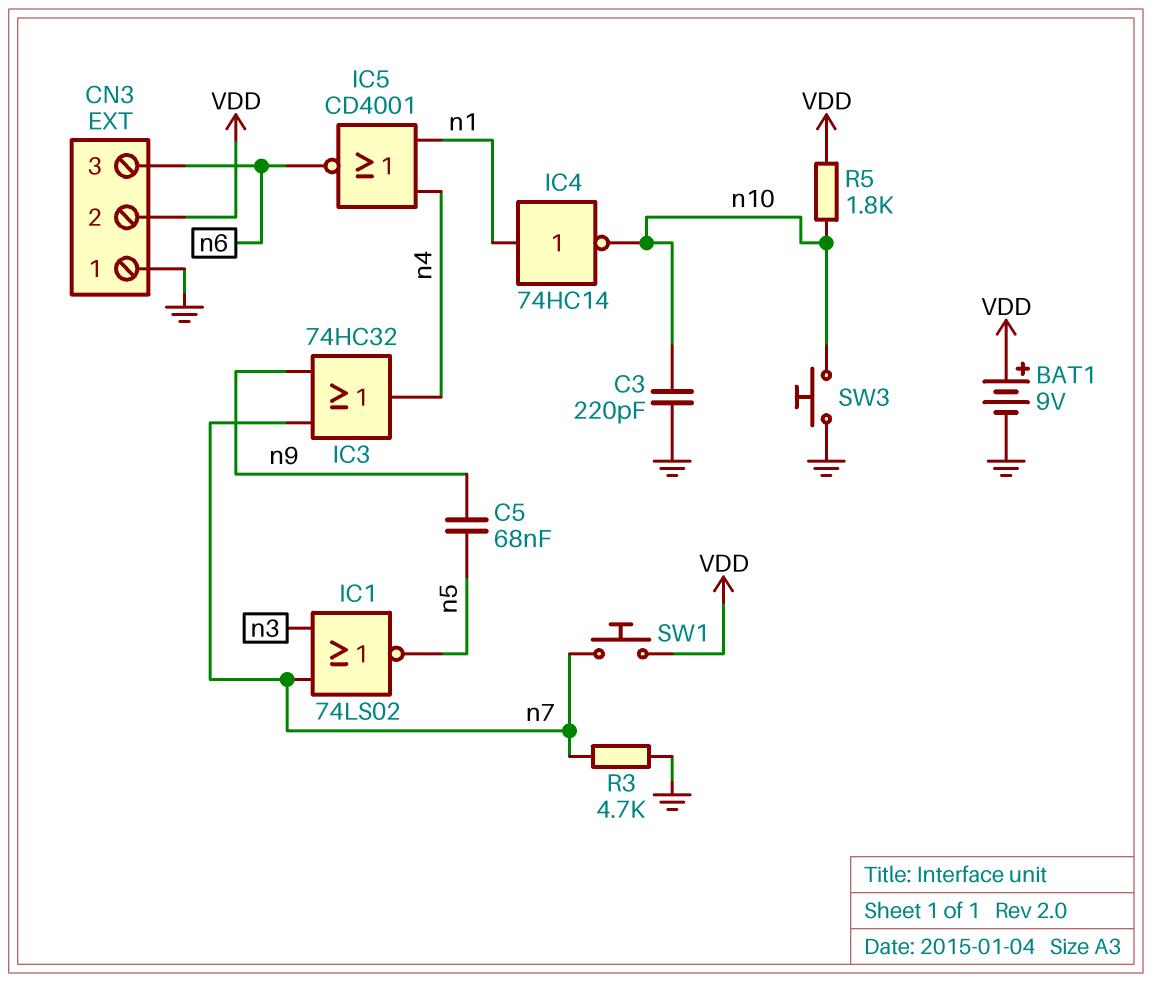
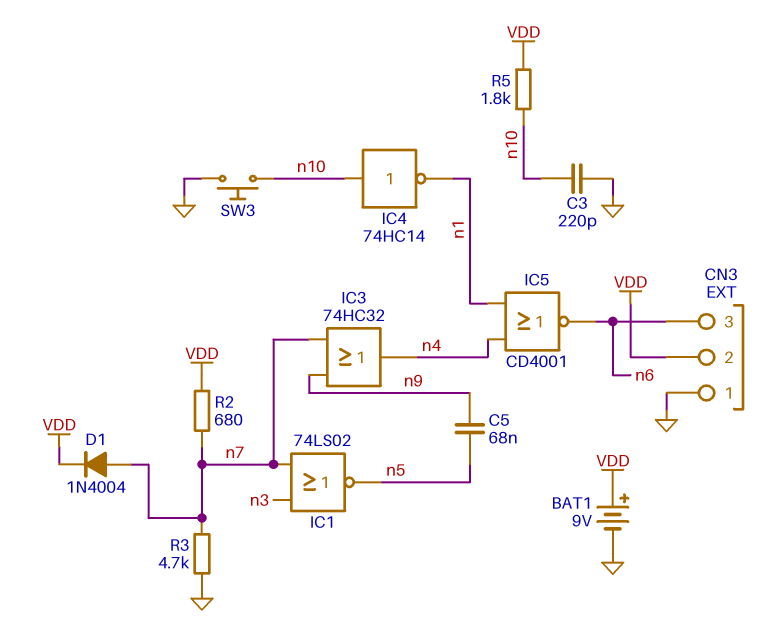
D1: none -> diode 1N4004 (A n7, K VDD)
IC4: NOT 74HC14 (in n1, out n10) -> NOT 74HC14 (in n10, out n1)
R2: none -> 680 (VDD, n7)
SW1: button (VDD, n7) -> none

